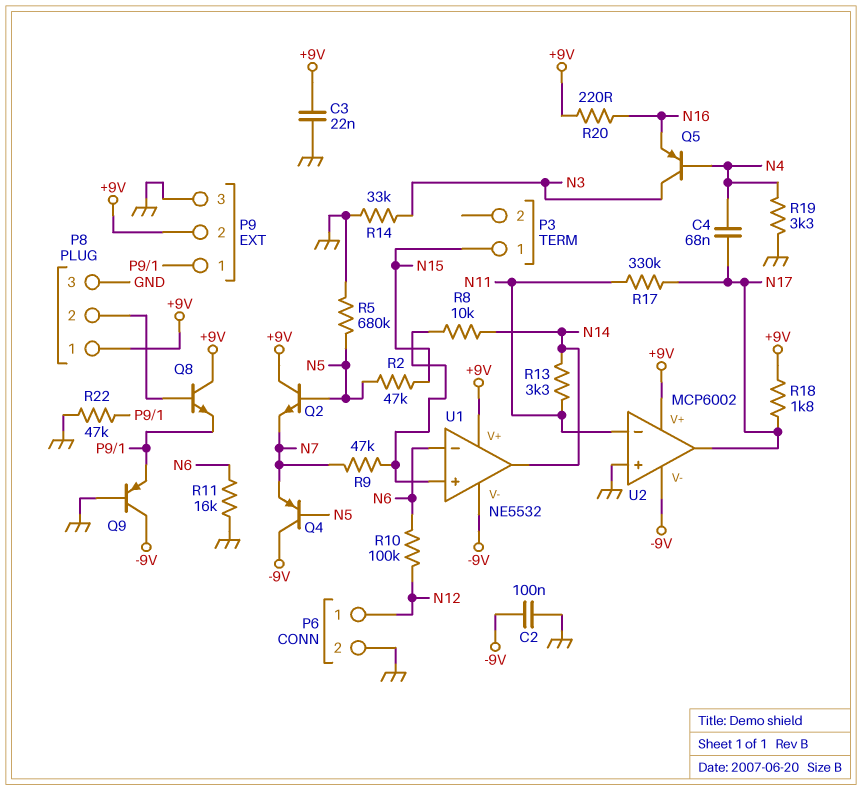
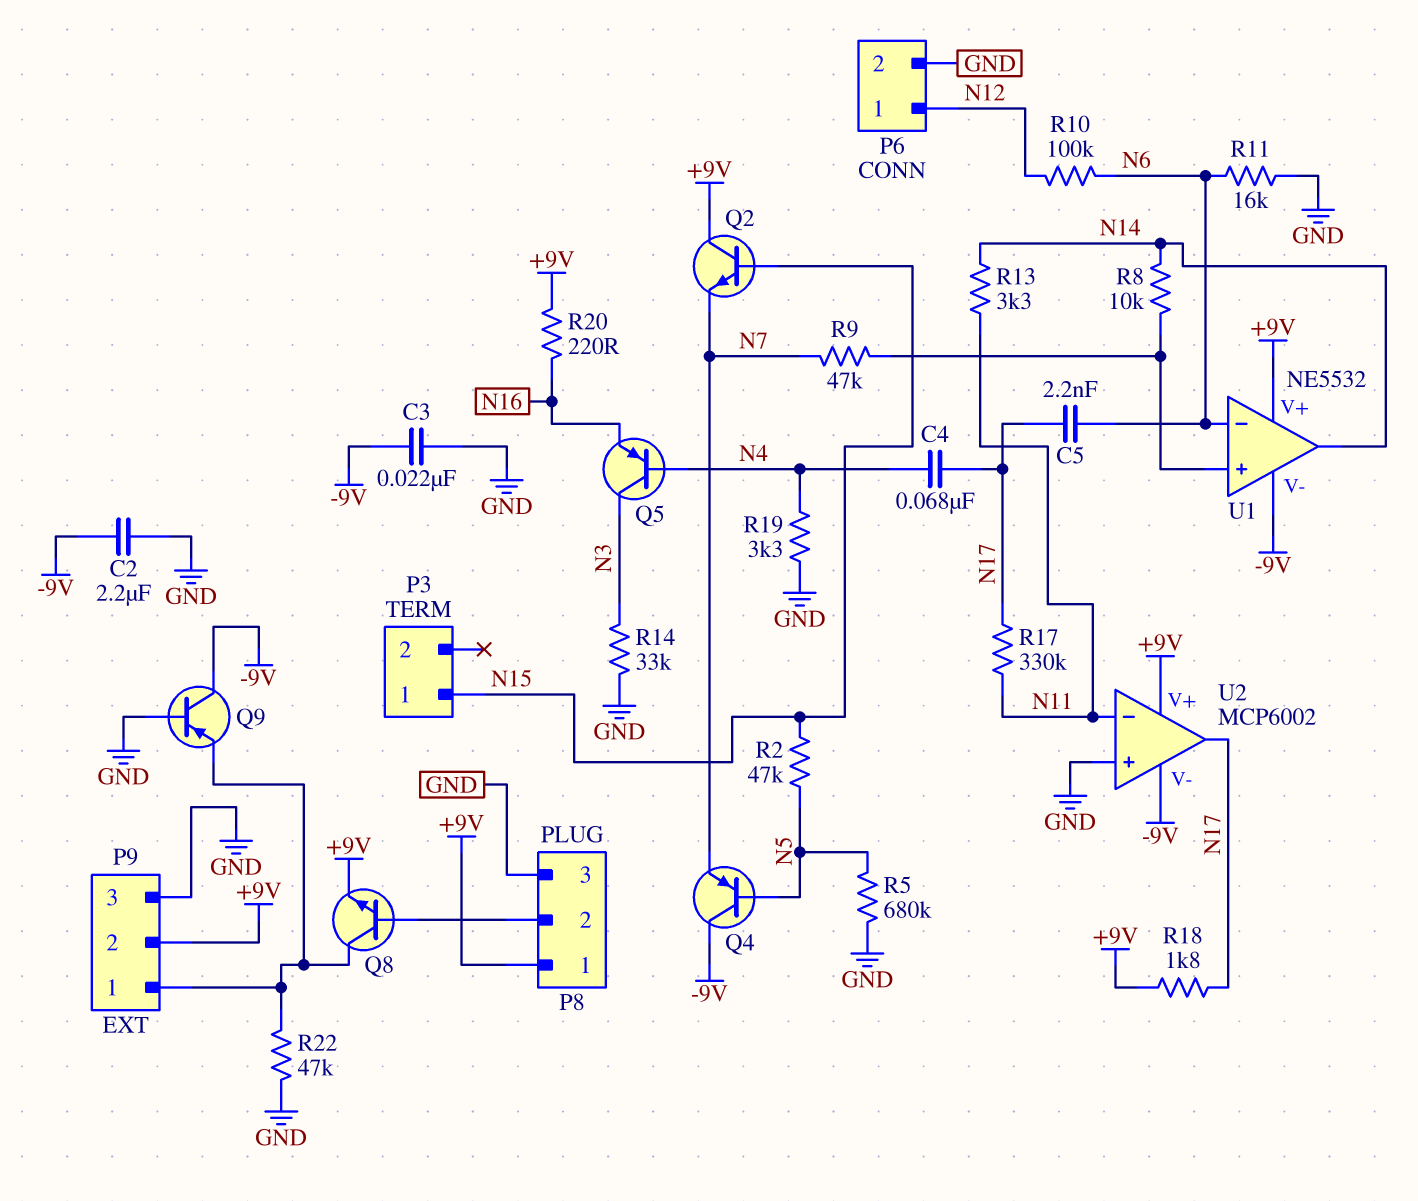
C2: 100nF (-9V, GND) -> 2.2uF (-9V, GND)
C3: 22nF (+9V, GND) -> 22nF (-9V, GND)
C5: none -> 2.2nF (N6, N17)
Q2: NPN (B N5, C +9V, E N7) -> NPN (B N15, C +9V, E N7)
Q8: NPN (B P8/2, C +9V, E P9/1) -> NPN (B P8/2, C P9/1, E +9V)

